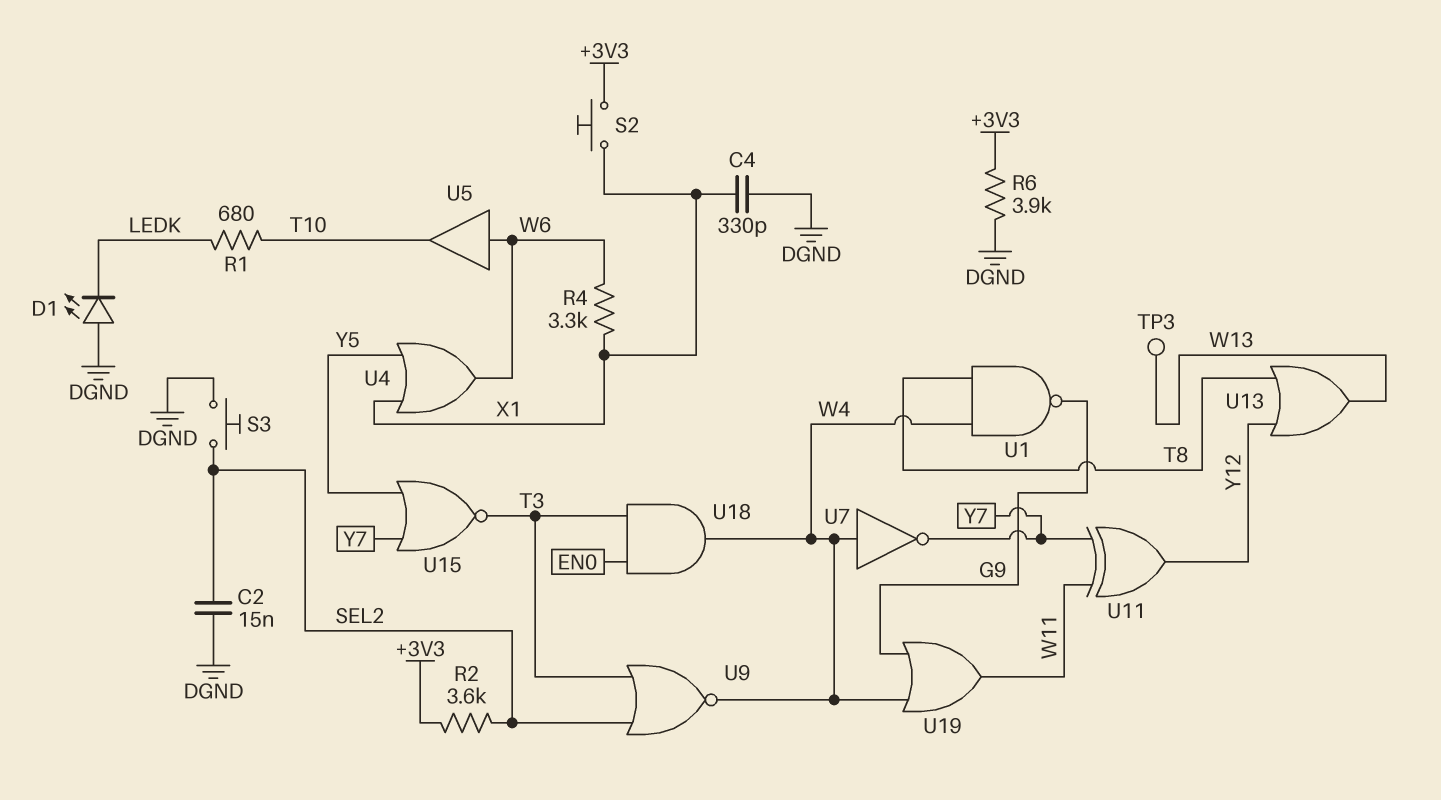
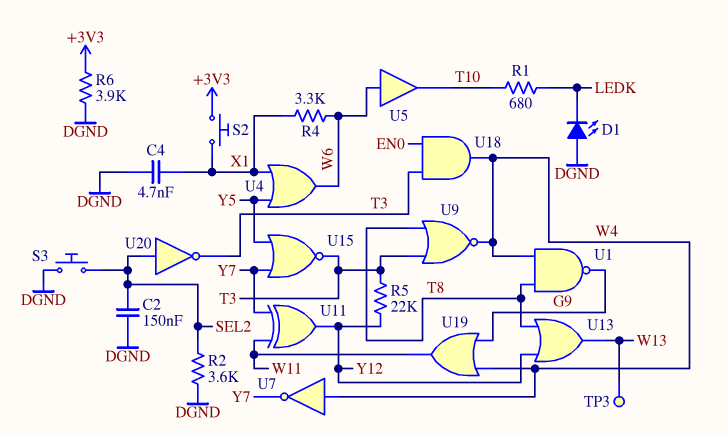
C2: 15nF (DGND, SEL2) -> 150nF (DGND, SEL2)
C4: 330pF (DGND, X1) -> 4.7nF (DGND, X1)
R2: 3.6k (+3V3, SEL2) -> 3.6k (DGND, SEL2)
R5: none -> 22k (T3, Y12)
U9: NOR (in SEL2, in T3, out W4) -> NOR (in T3, in T8, out W4)
U20: none -> NOT (in SEL2, out T3)

